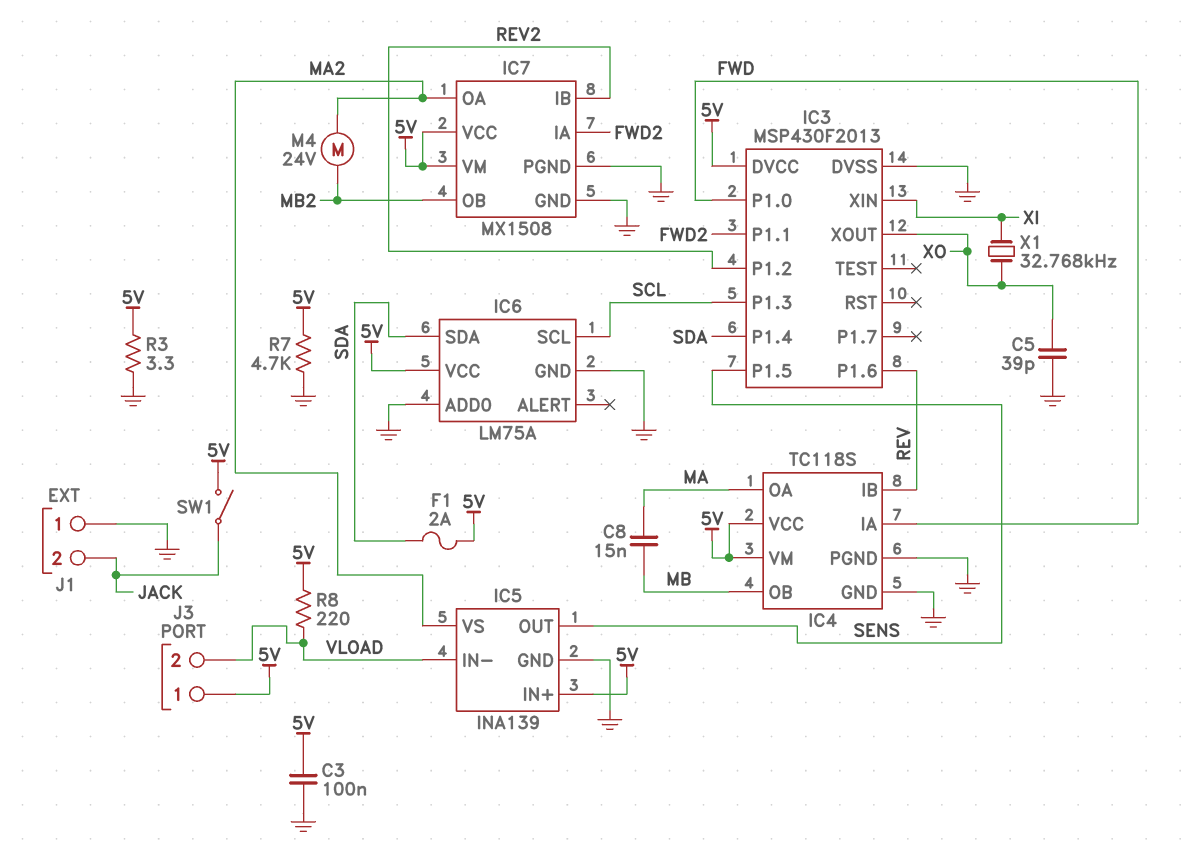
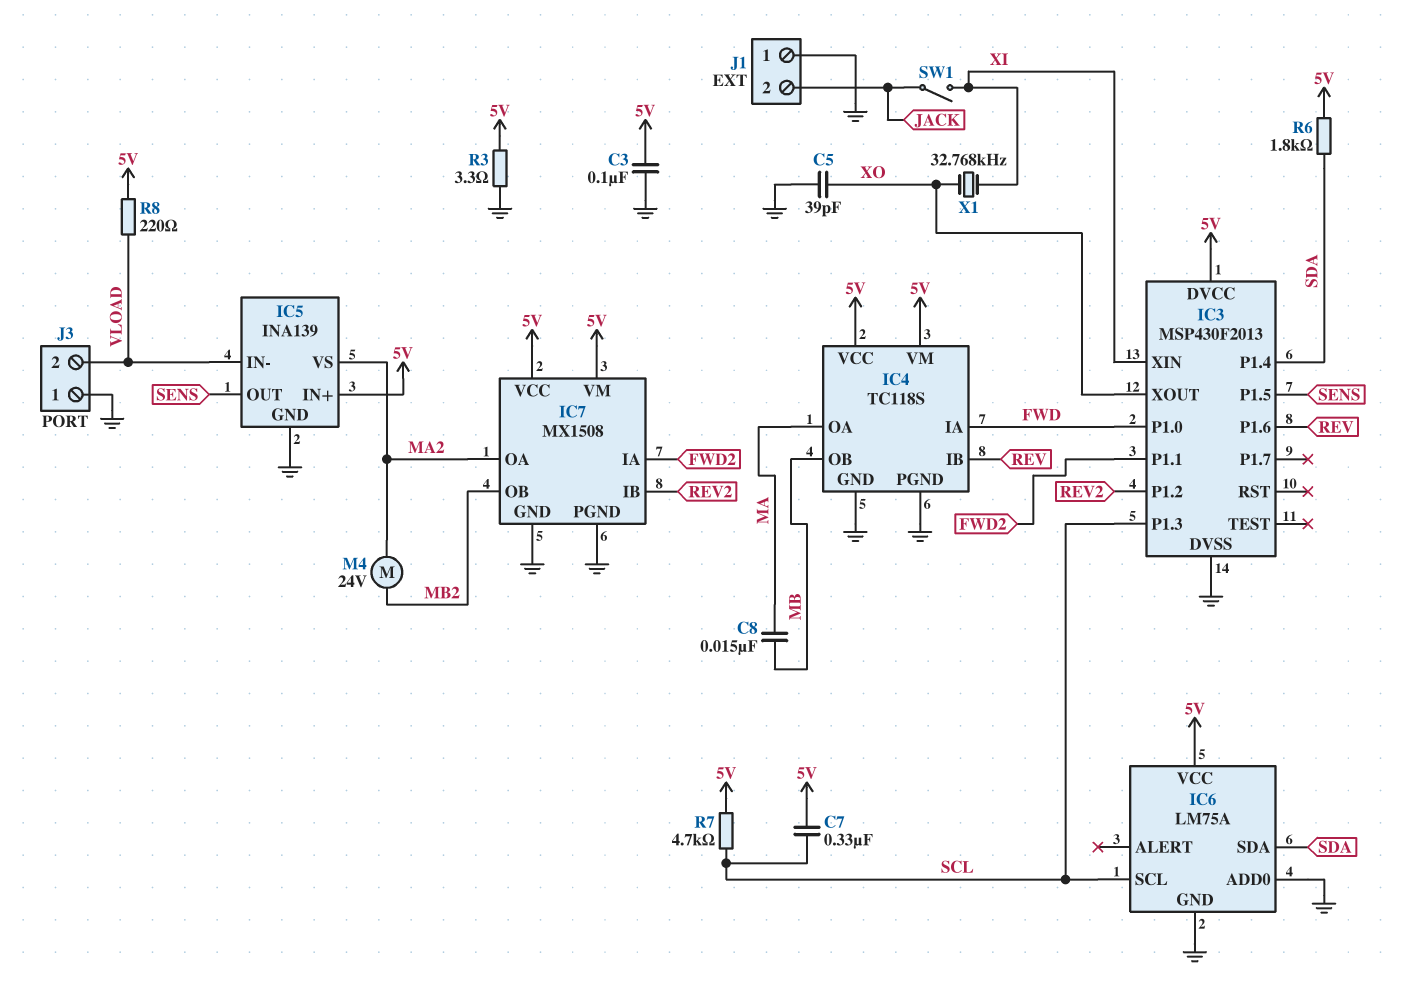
C7: none -> 330nF (5V, SCL)
F1: 2A (5V, SDA) -> none
J3 pin 1: 5V -> GND
R6: none -> 1.8k (5V, SDA)
R7: 4.7k (5V, GND) -> 4.7k (5V, SCL)
SW1: switch (5V, JACK) -> switch (JACK, XI)

